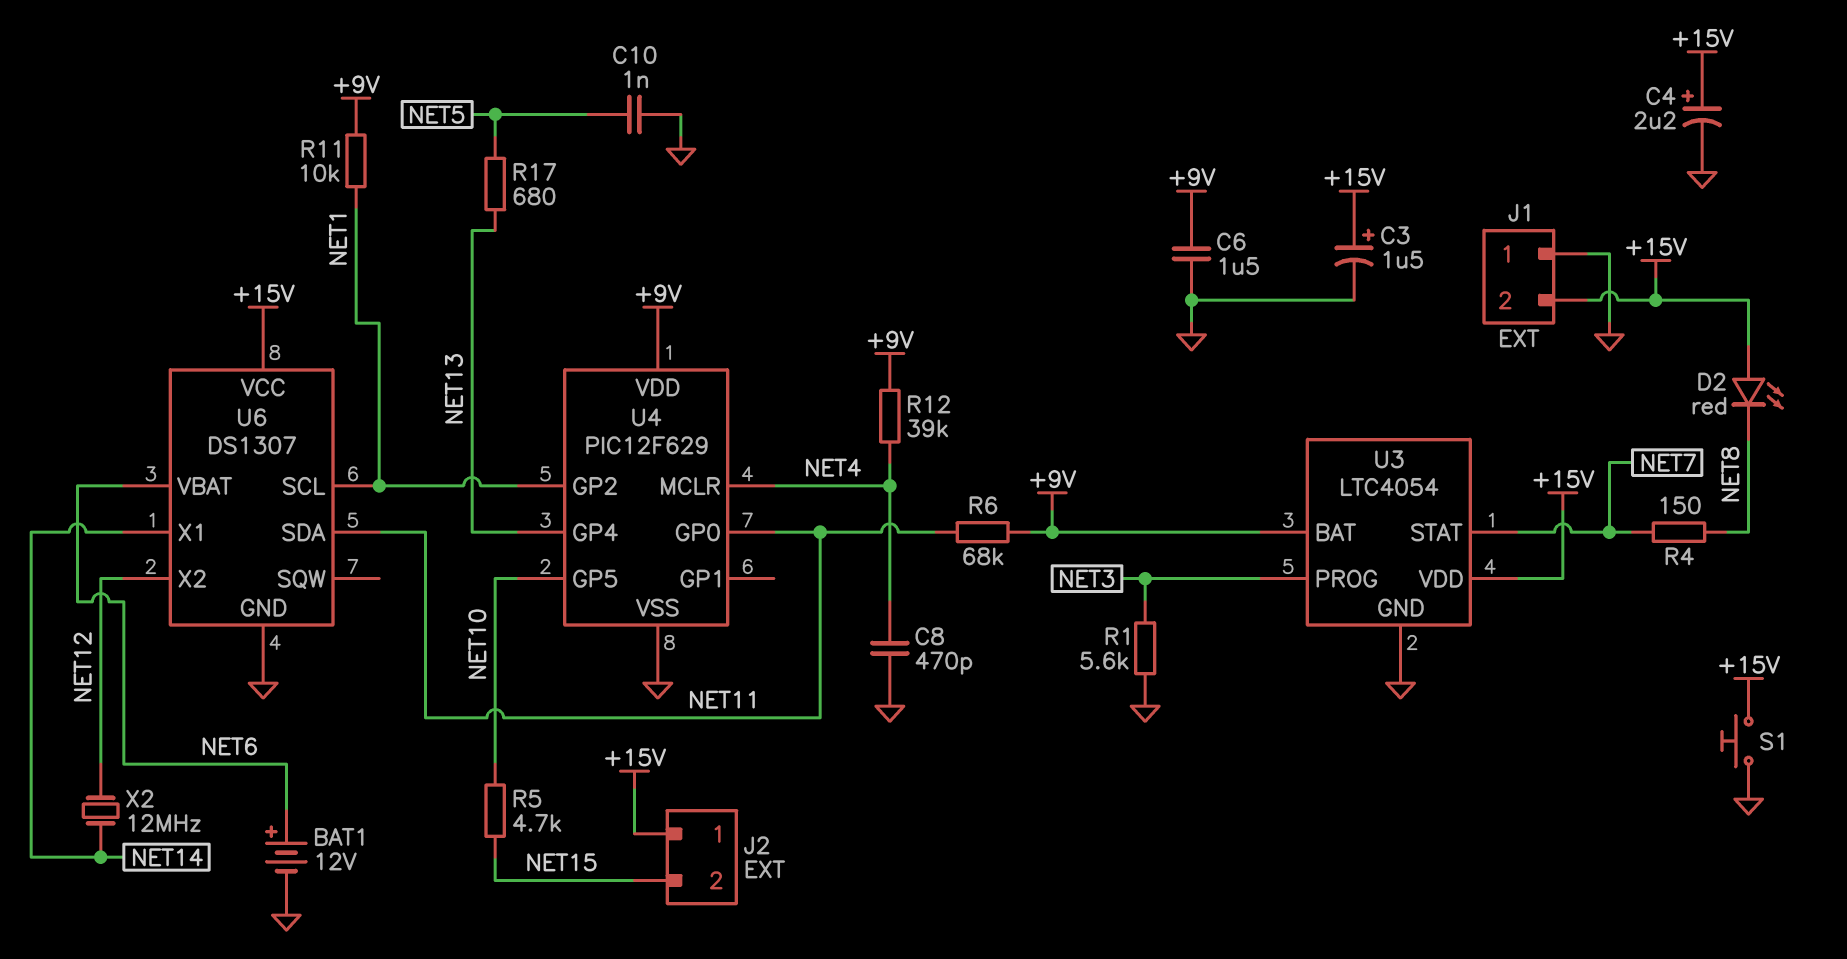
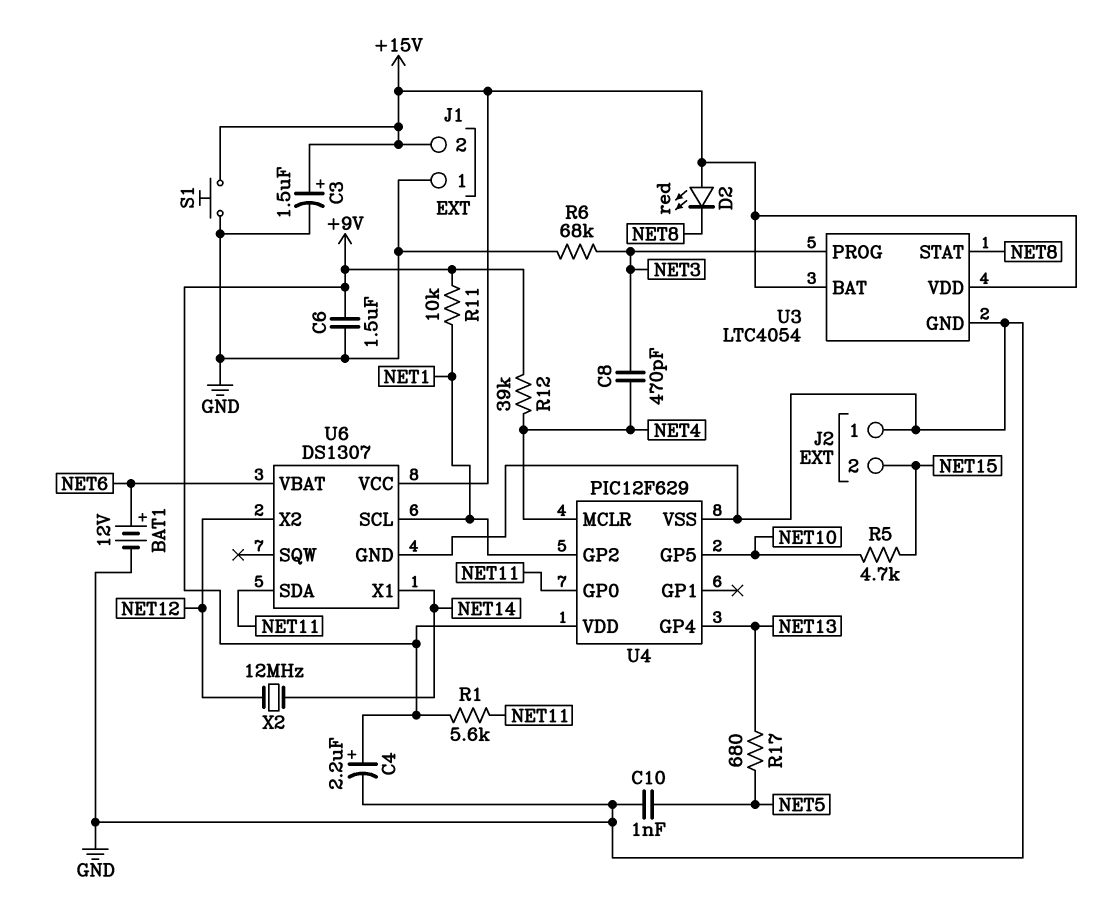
C4: 2.2uF (plus +15V, minus GND) -> 2.2uF (plus +9V, minus GND)
C8: 470pF (GND, NET4) -> 470pF (NET3, NET4)
J2 pin 1: +15V -> GND
R1: 5.6k (GND, NET3) -> 5.6k (+9V, NET11)
R4: 150 (NET7, NET8) -> none
R6: 68k (+9V, NET11) -> 68k (GND, NET3)
U3 pin BAT: +9V -> +15V
U3 pin STAT: NET7 -> NET8

